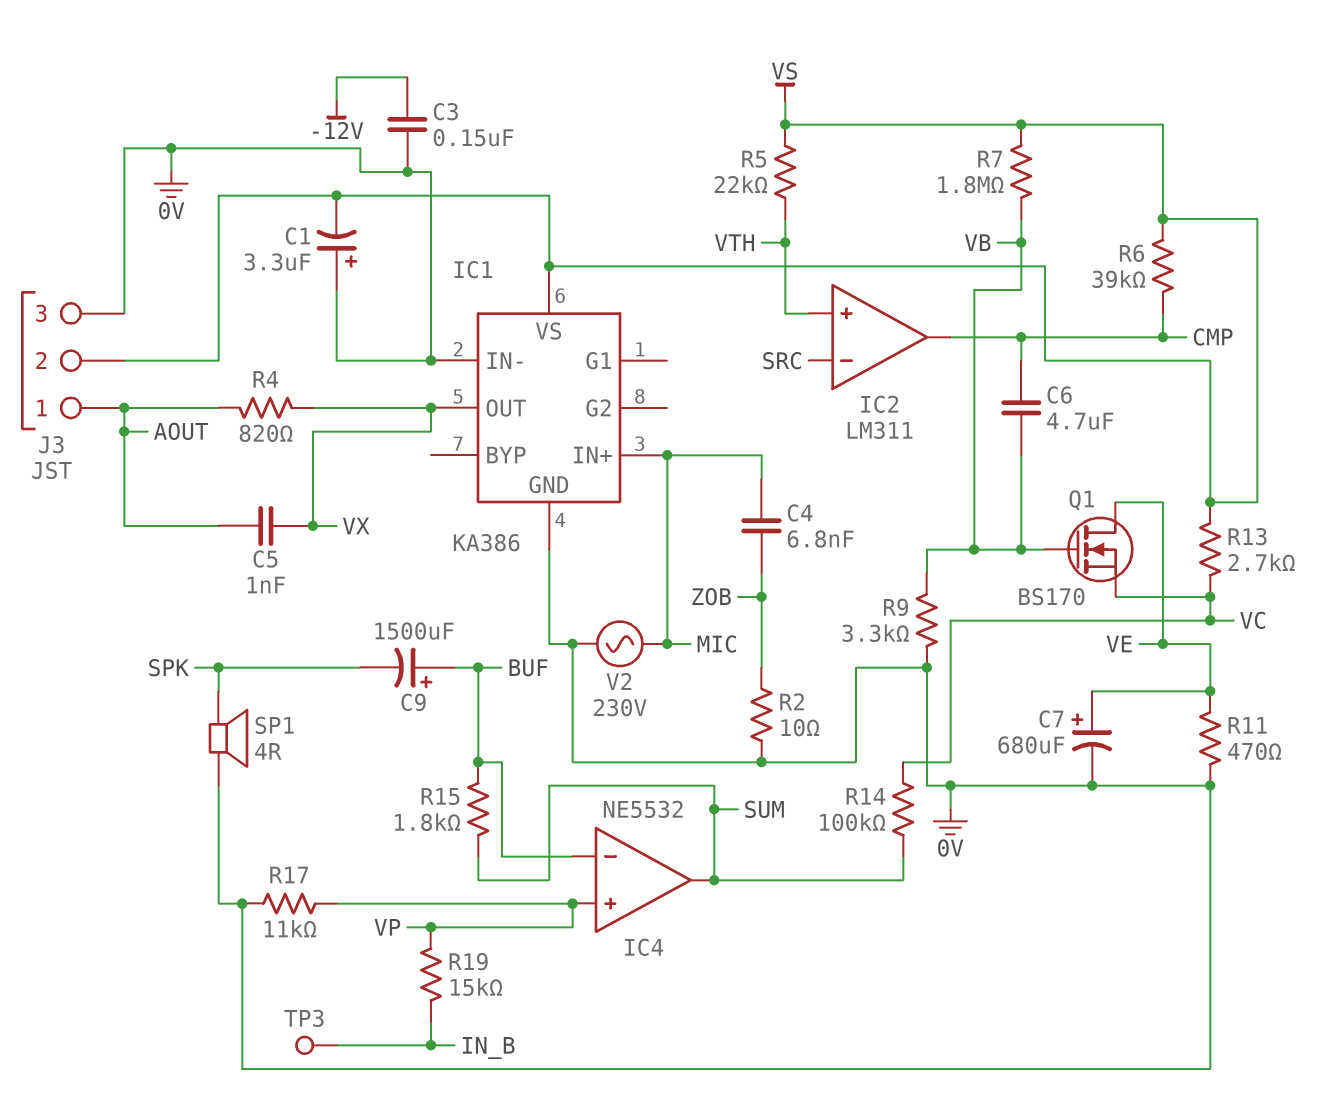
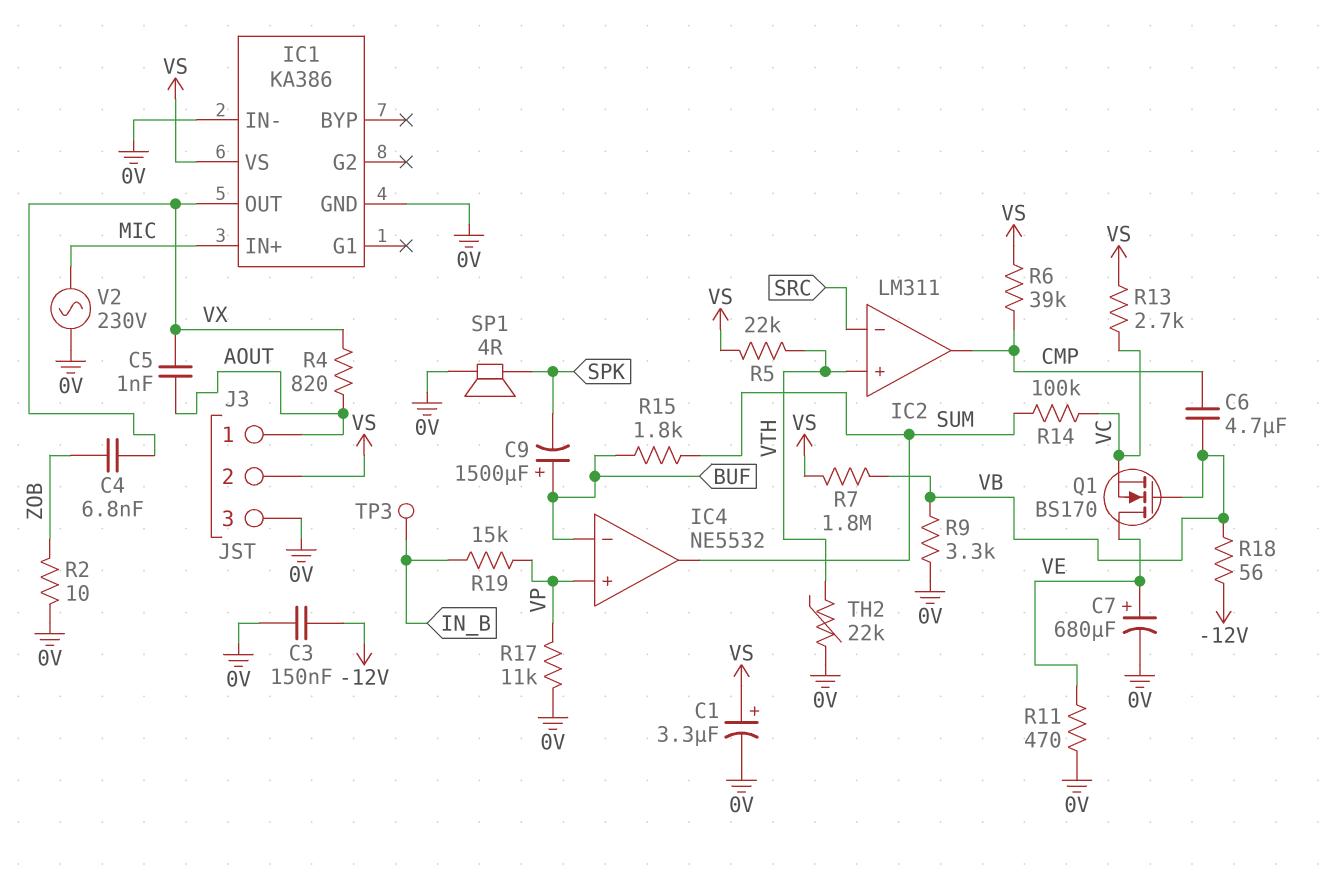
C1: 3.3uF (plus 0V, minus VS) -> 3.3uF (plus VS, minus 0V)
C4: 6.8nF (MIC, ZOB) -> 6.8nF (VX, ZOB)
R18: none -> 56 (-12V, VB)
TH2: none -> 22k (0V, VTH)

